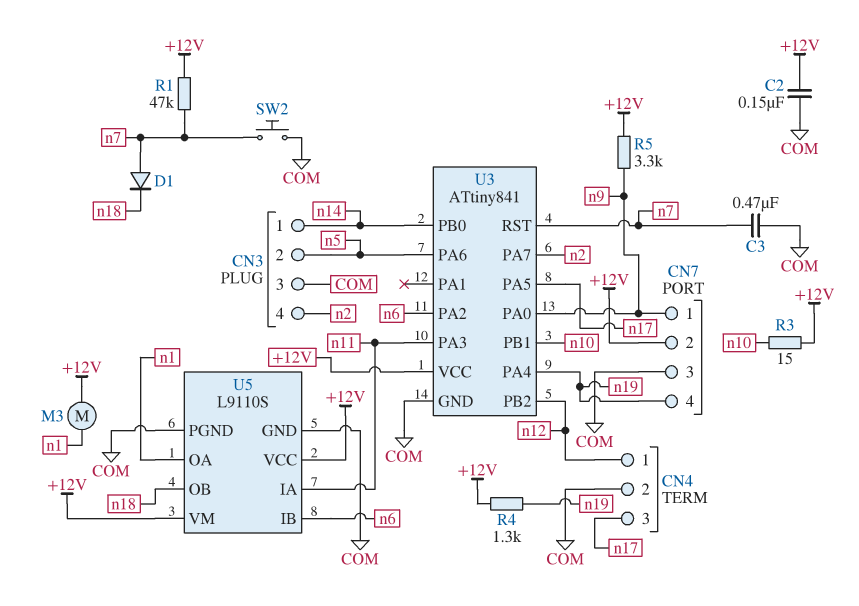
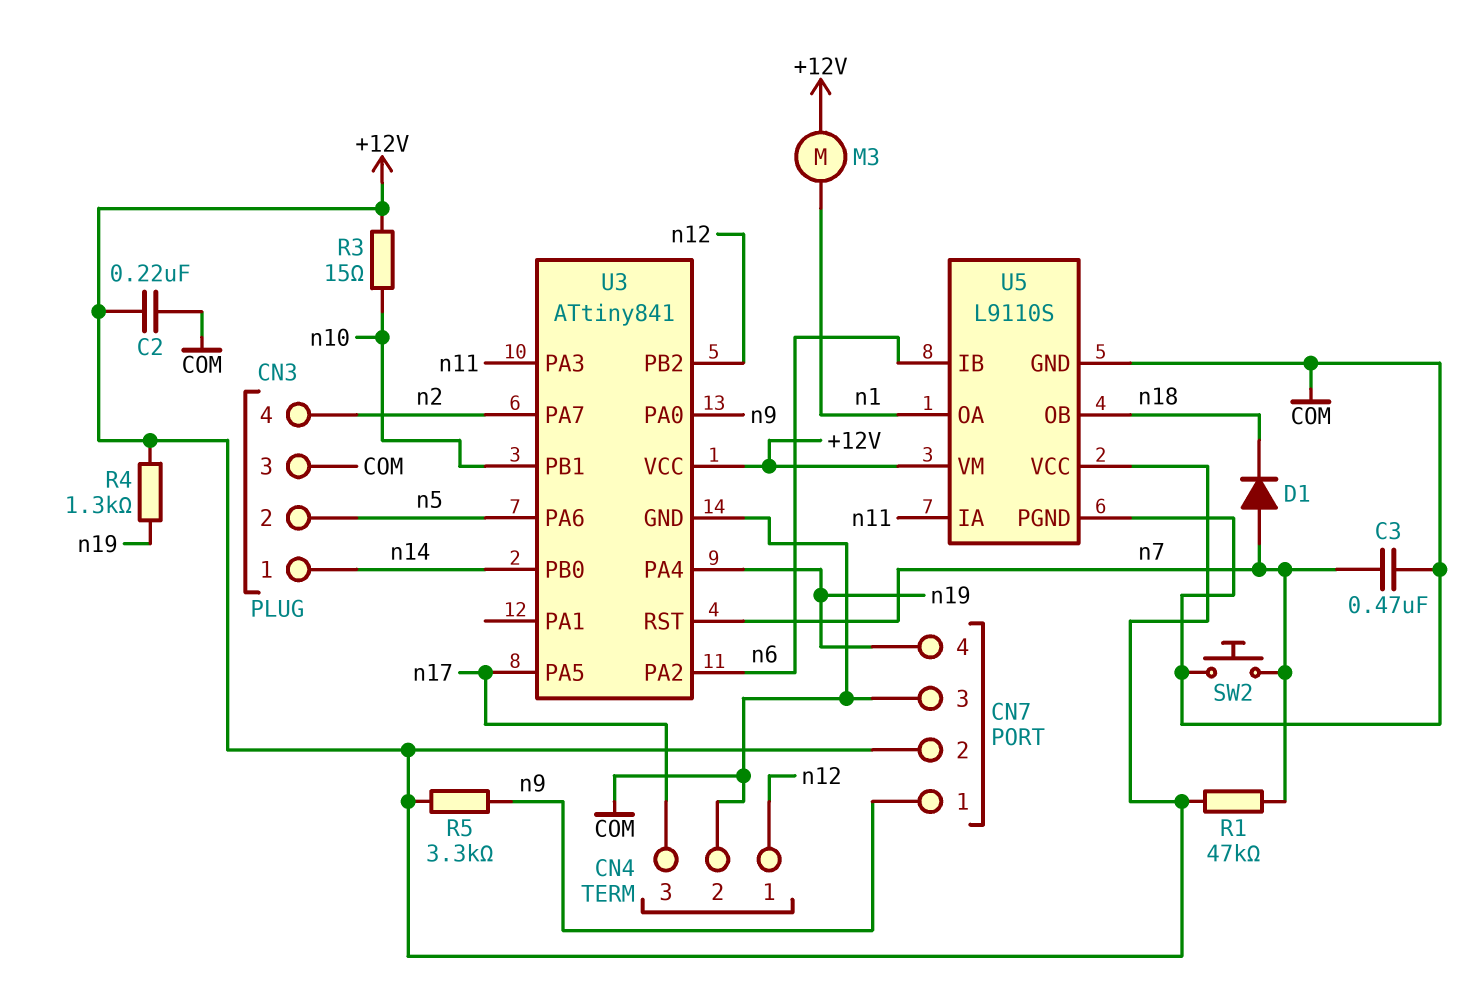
C2: 150nF (+12V, COM) -> 220nF (+12V, COM)

